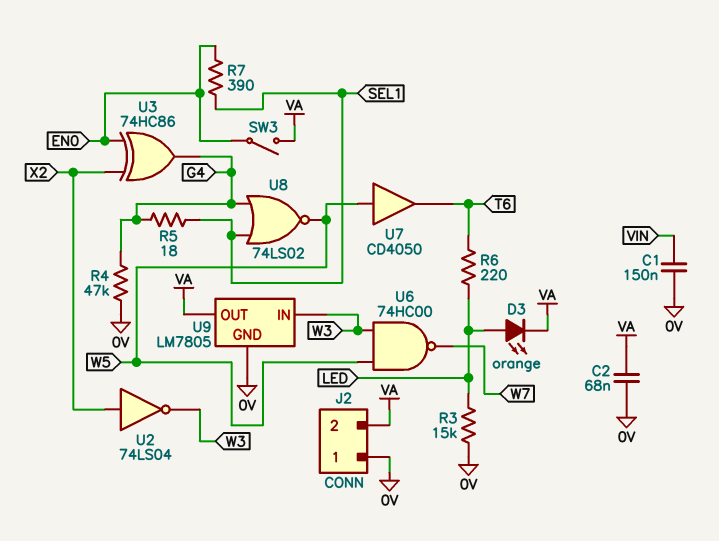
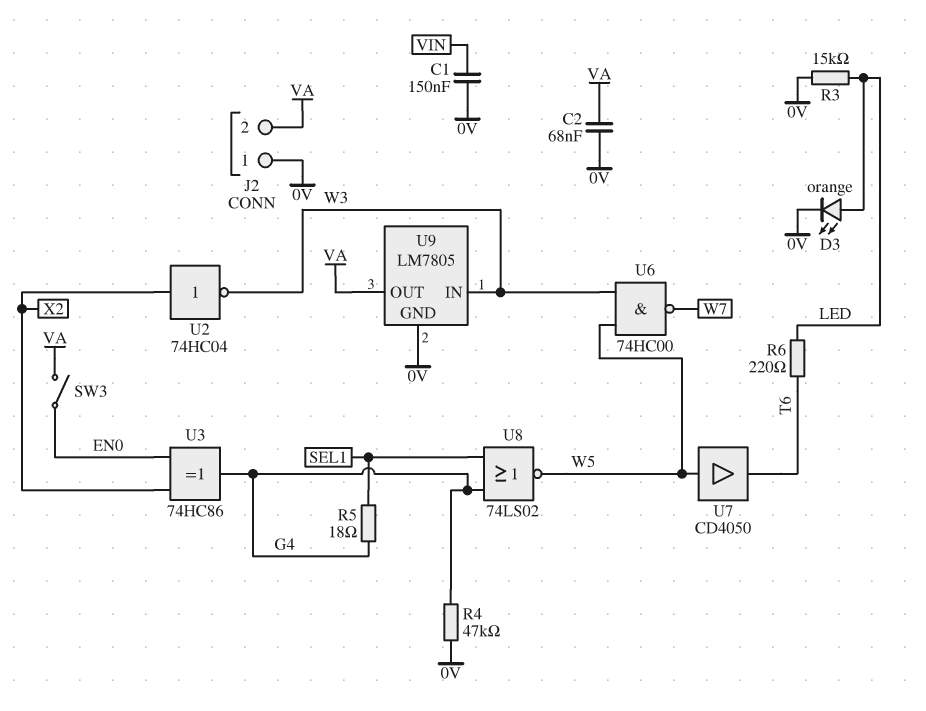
D3: LED orange (A LED, K VA) -> LED orange (A LED, K 0V)
R7: 390 (EN0, SEL1) -> none
U2: NOT 74LS04 (in X2, out W3) -> NOT 74HC04 (in X2, out W3)

